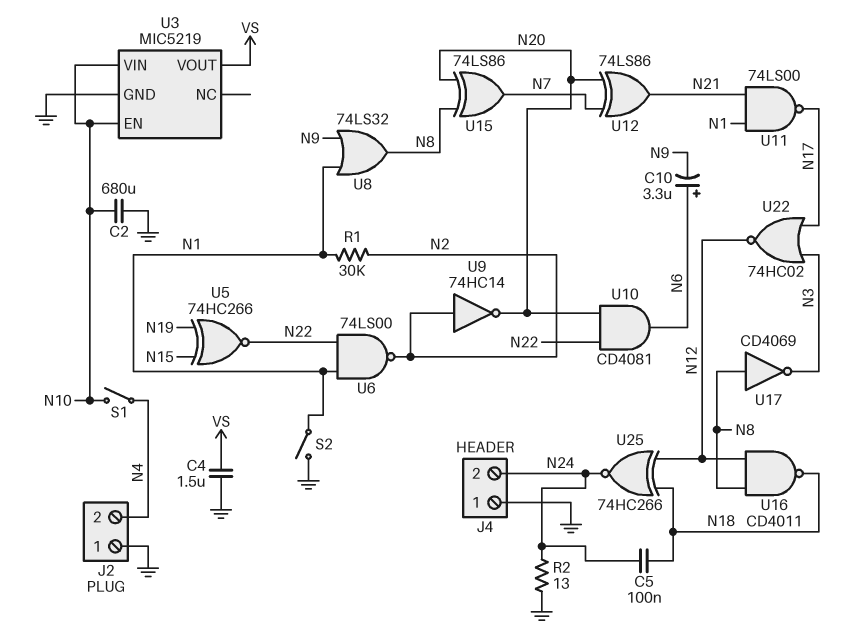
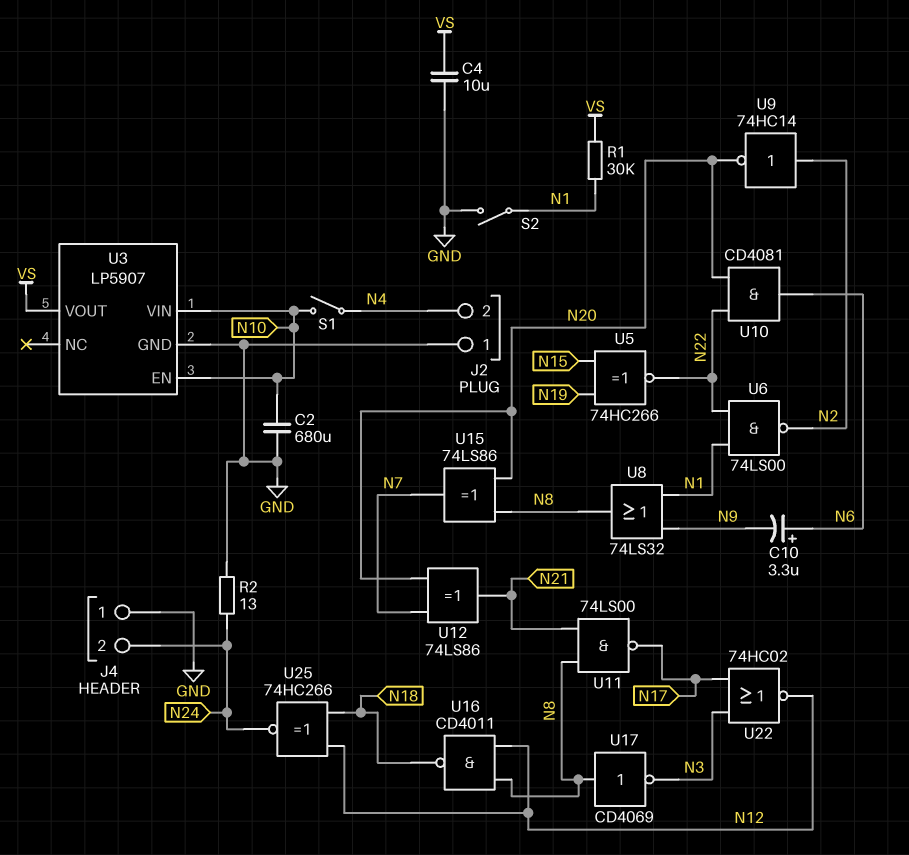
C4: 1.5uF (GND, VS) -> 10uF (GND, VS)
C5: 100nF (N18, N24) -> none
R1: 30k (N1, N2) -> 30k (N1, VS)
U3: MIC5219 -> LP5907
U11: NAND 74LS00 (in N1, in N21, out N17) -> NAND 74LS00 (in N8, in N21, out N17)

